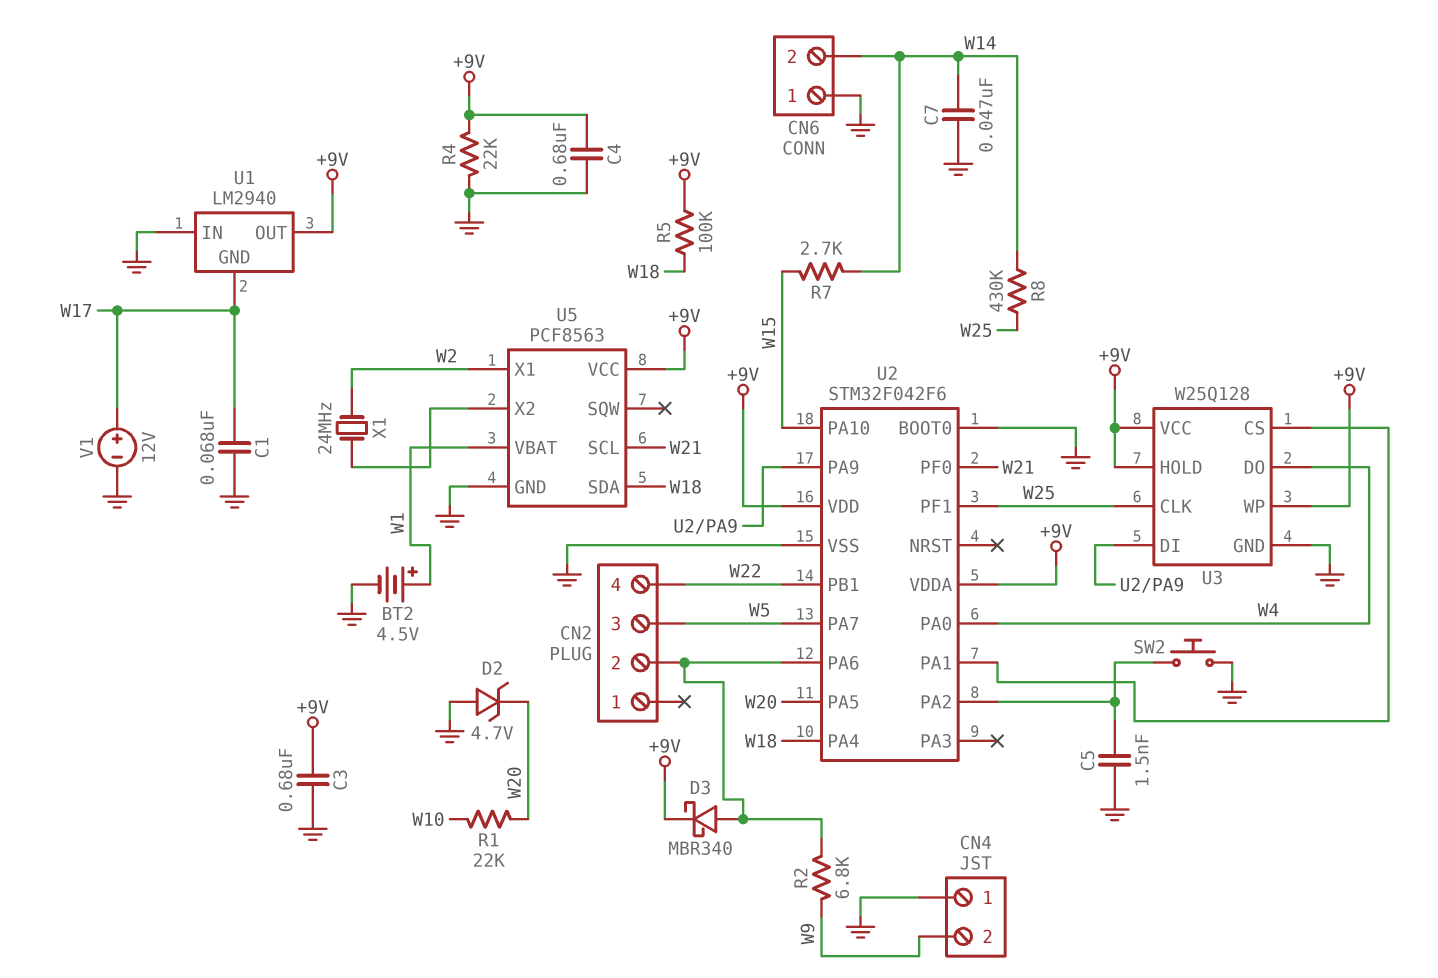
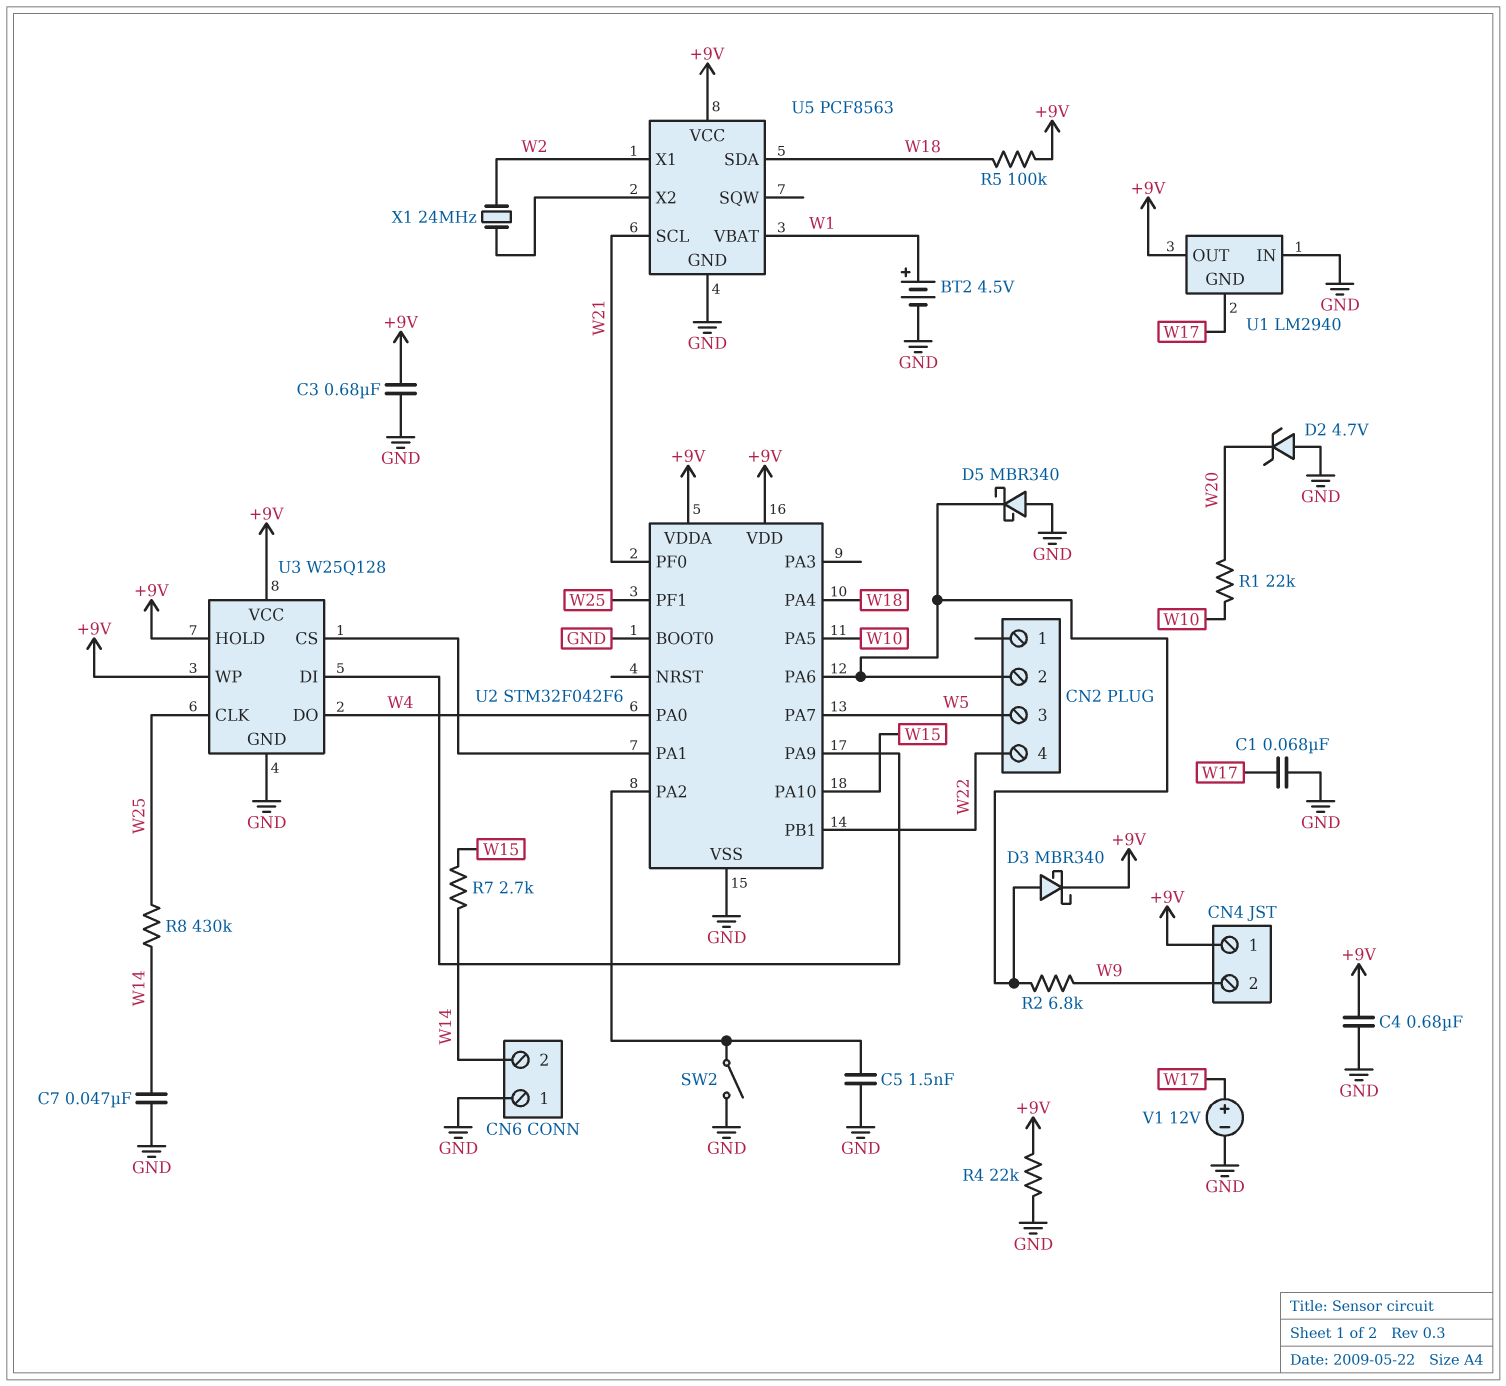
CN4 pin 1: GND -> +9V
D5: none -> schottky MBR340 (A GND, K CN2/2)
SW2: button (GND, U2/PA2) -> switch (GND, U2/PA2)
U2 pin PA5: W20 -> W10

